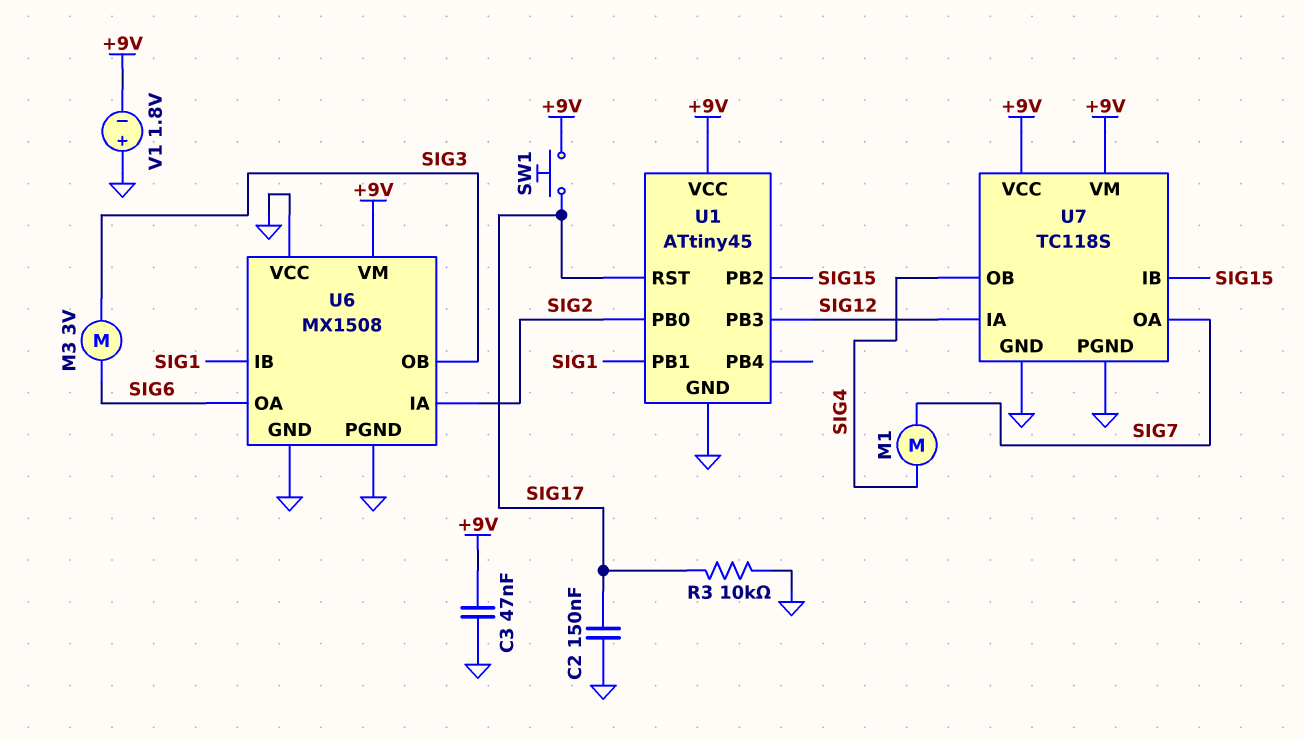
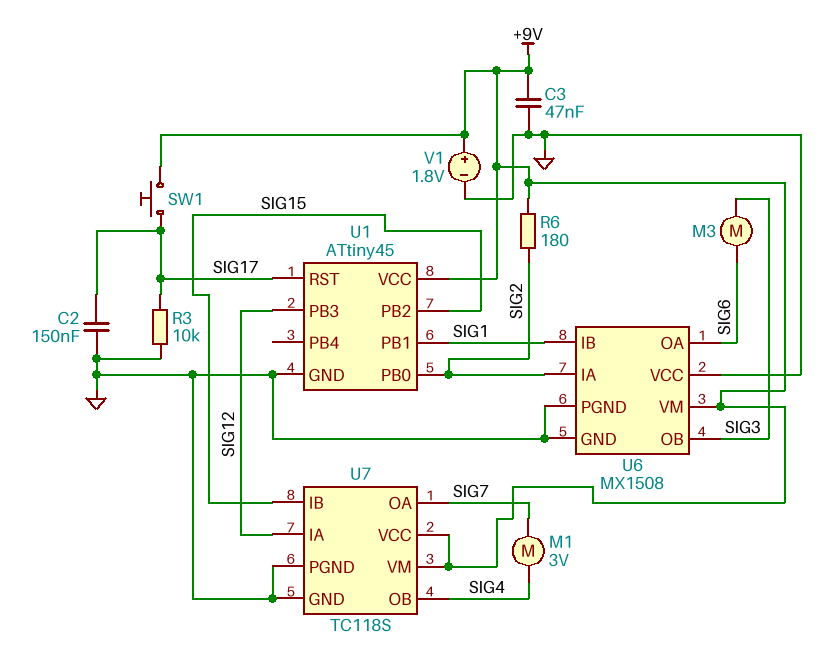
M1: motor (SIG4, SIG7) -> motor 3V (SIG4, SIG7)
M3: motor 3V (SIG3, SIG6) -> motor (SIG3, SIG6)
R6: none -> 180 (+9V, SIG2)
V1: 1.8V (plus GND, minus +9V) -> 1.8V (plus +9V, minus GND)

